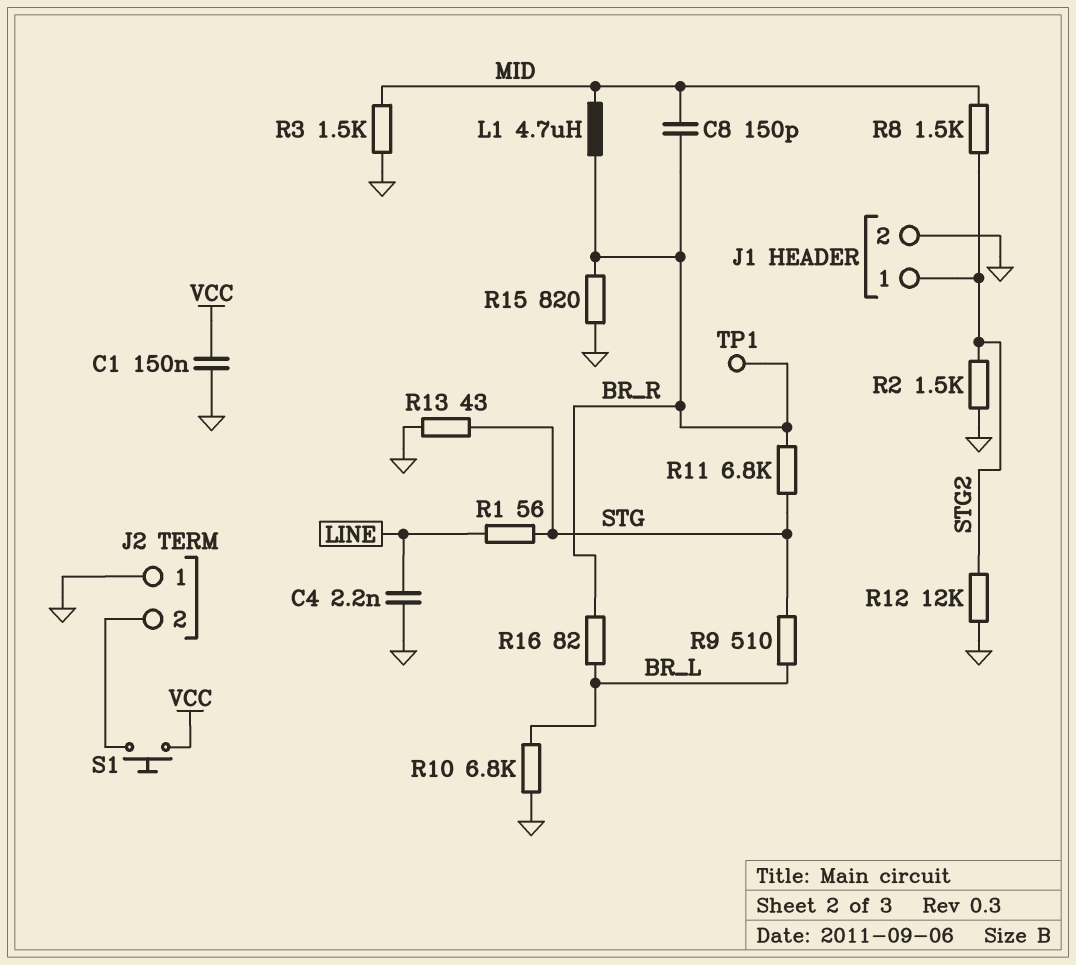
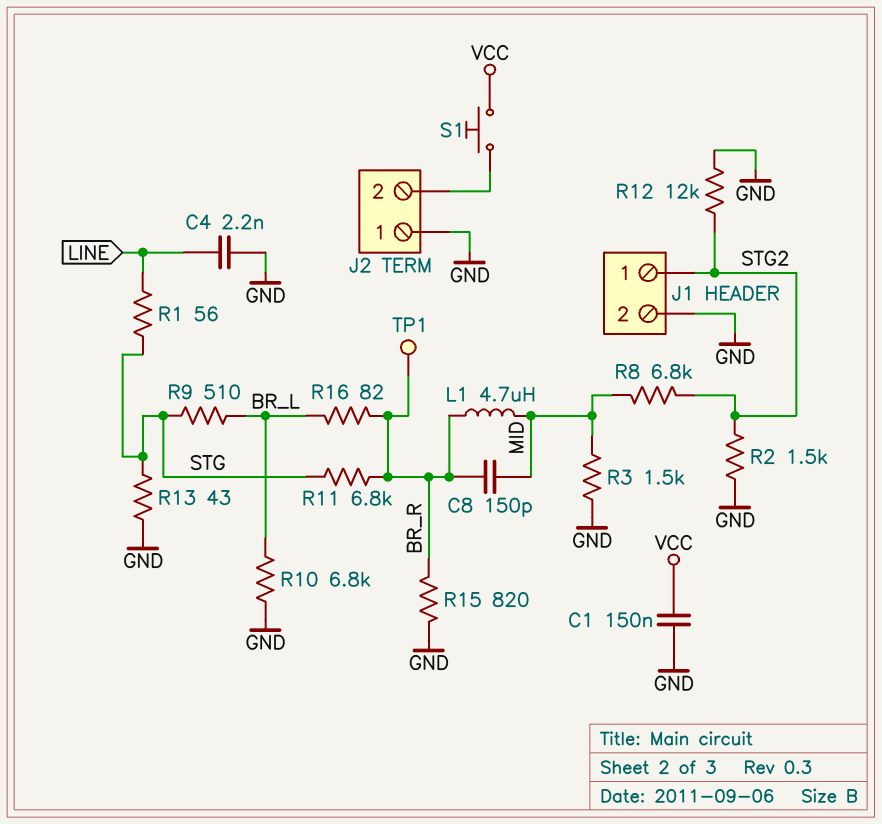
R8: 1.5k (MID, STG2) -> 6.8k (MID, STG2)

